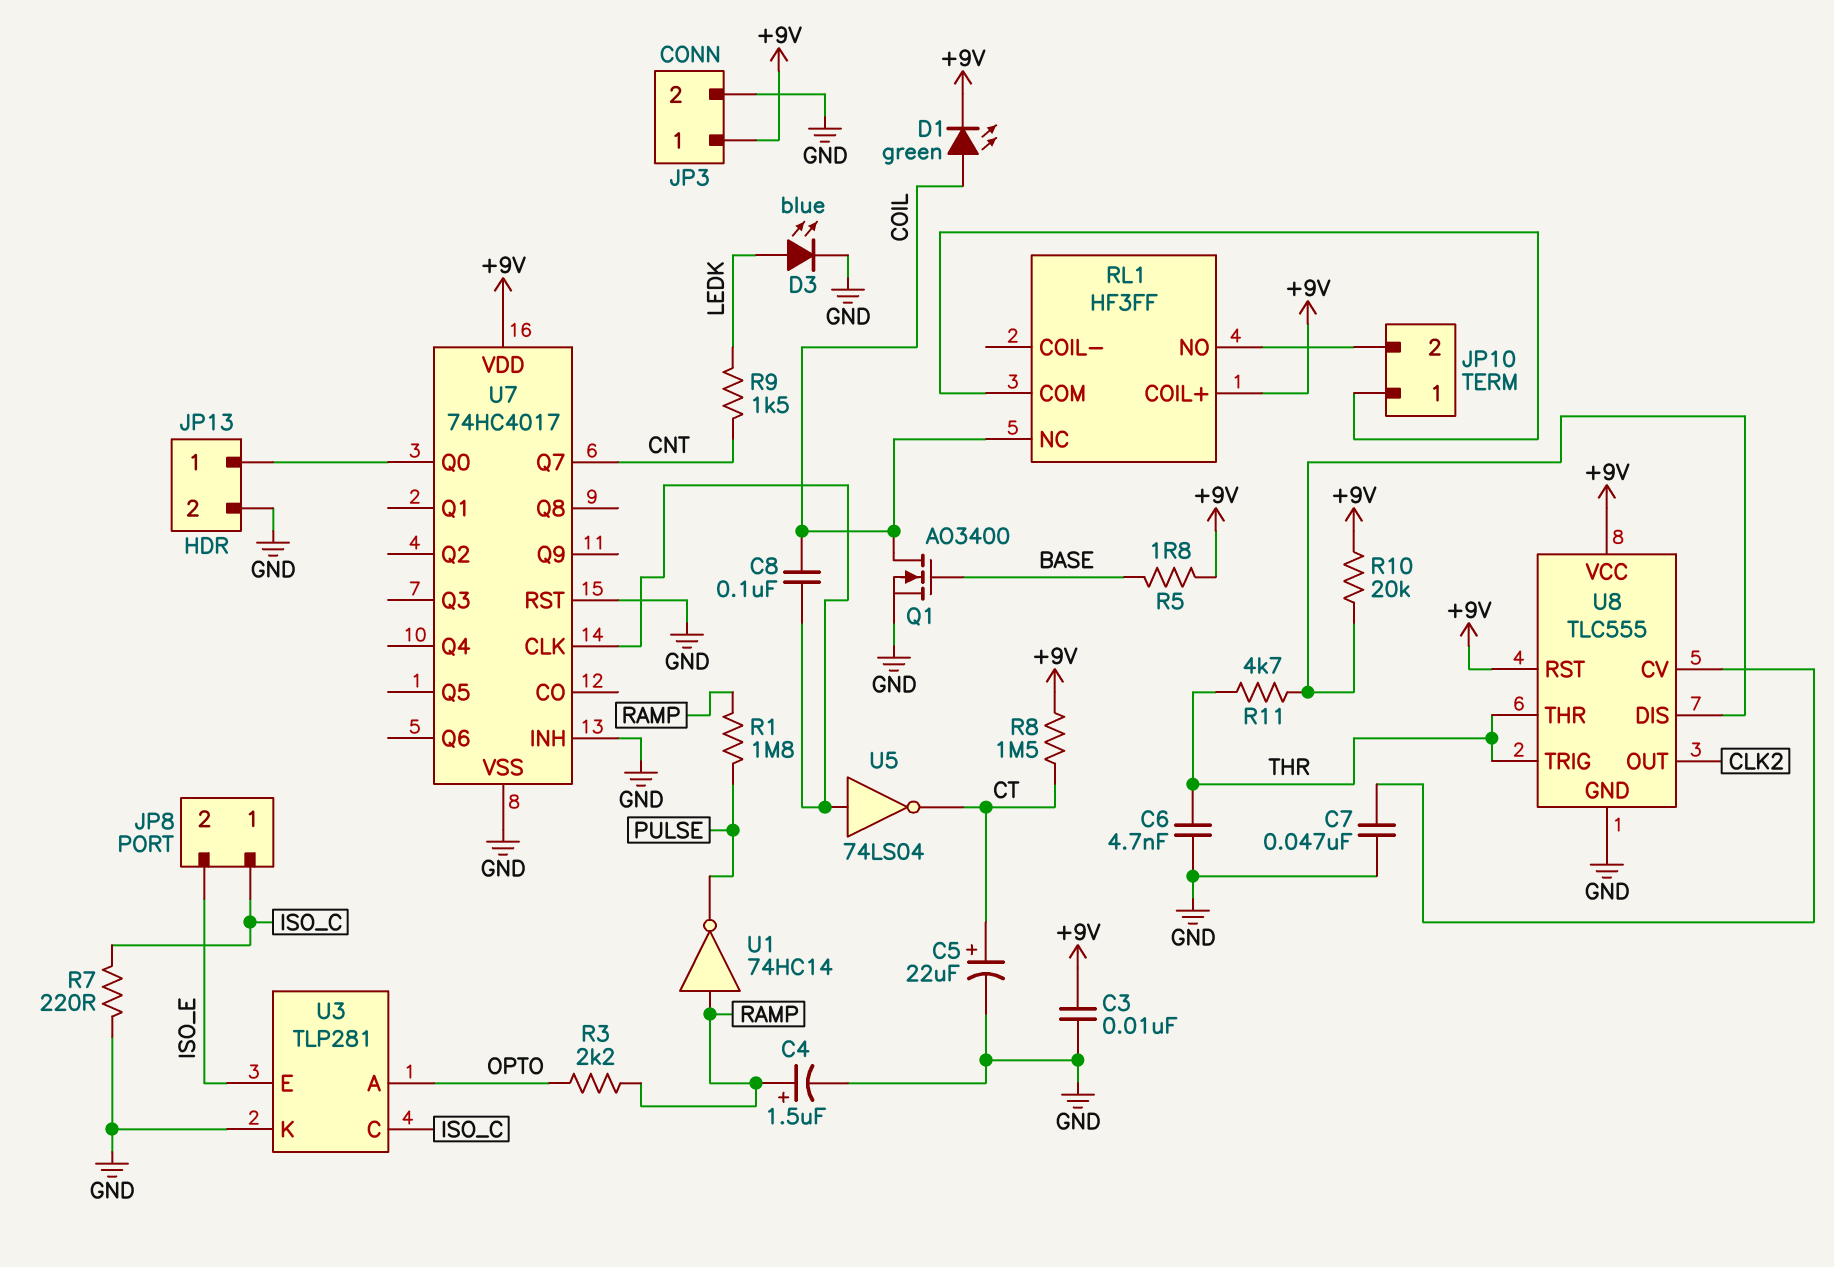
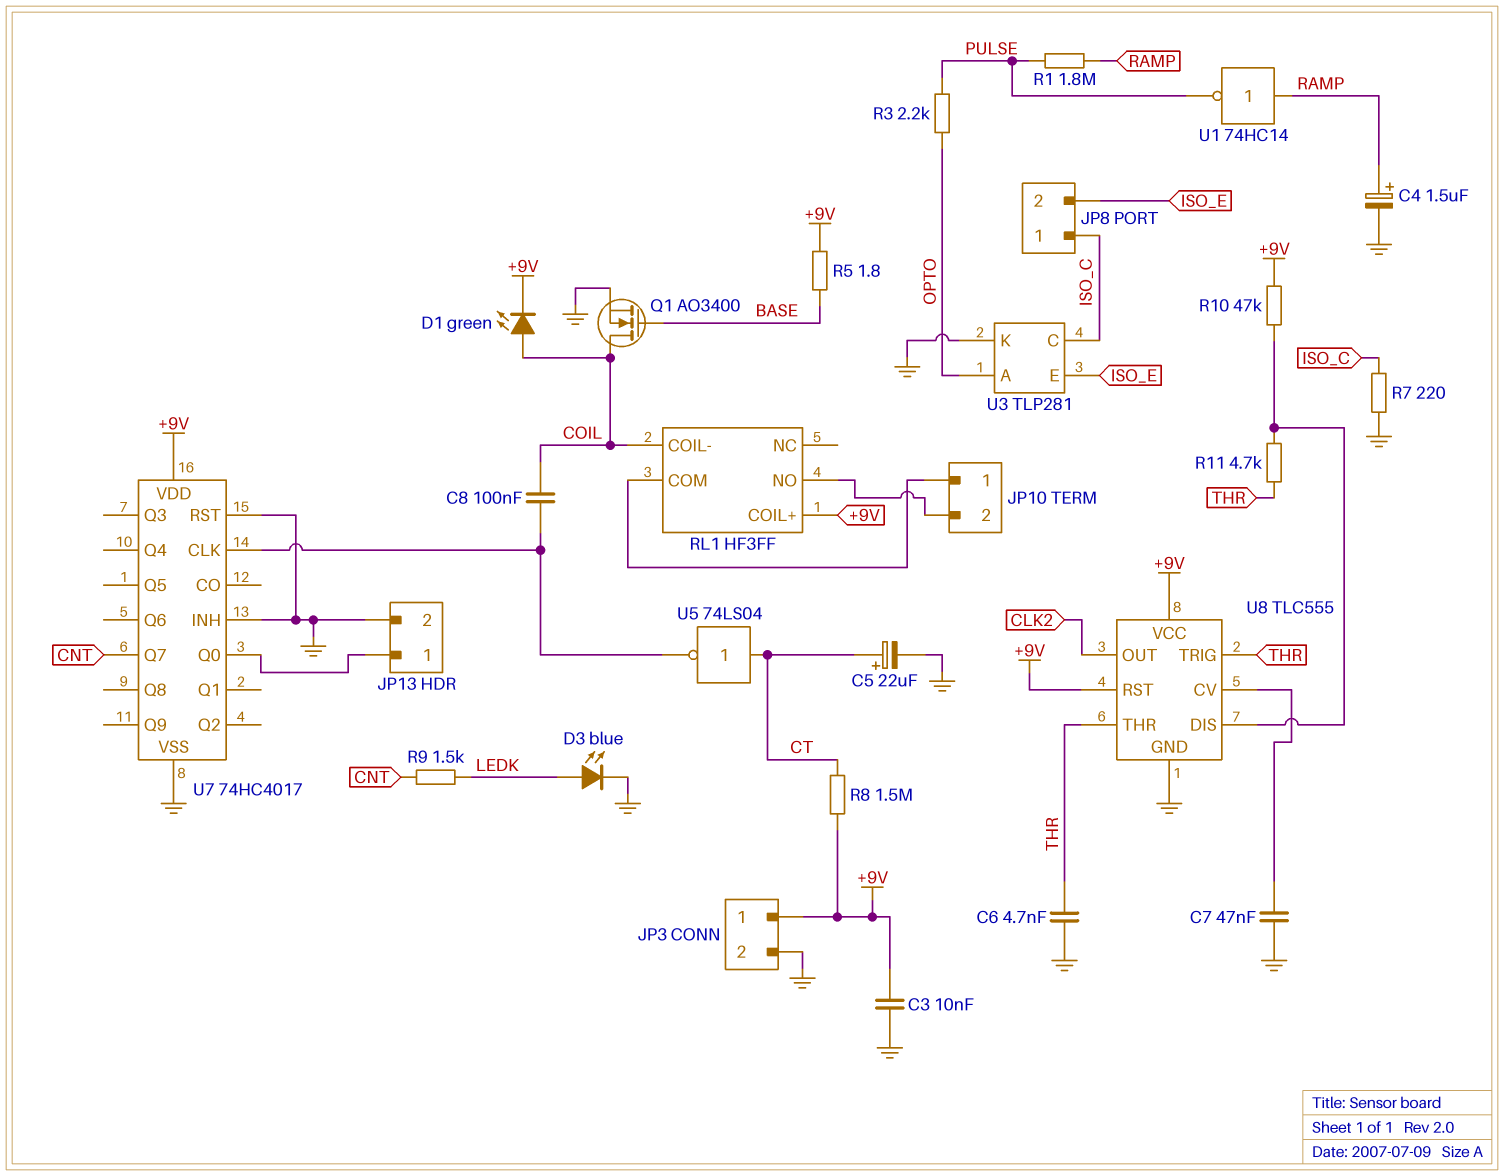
R3: 2.2k (OPTO, RAMP) -> 2.2k (OPTO, PULSE)
R10: 20k (+9V, U8/DIS) -> 47k (+9V, U8/DIS)
RL1 pin COIL-: none -> COIL
RL1 pin NC: COIL -> none
U5: NOT 74LS04 (in U7/CLK, out CT) -> NOT 74LS04 (in CT, out U7/CLK)

